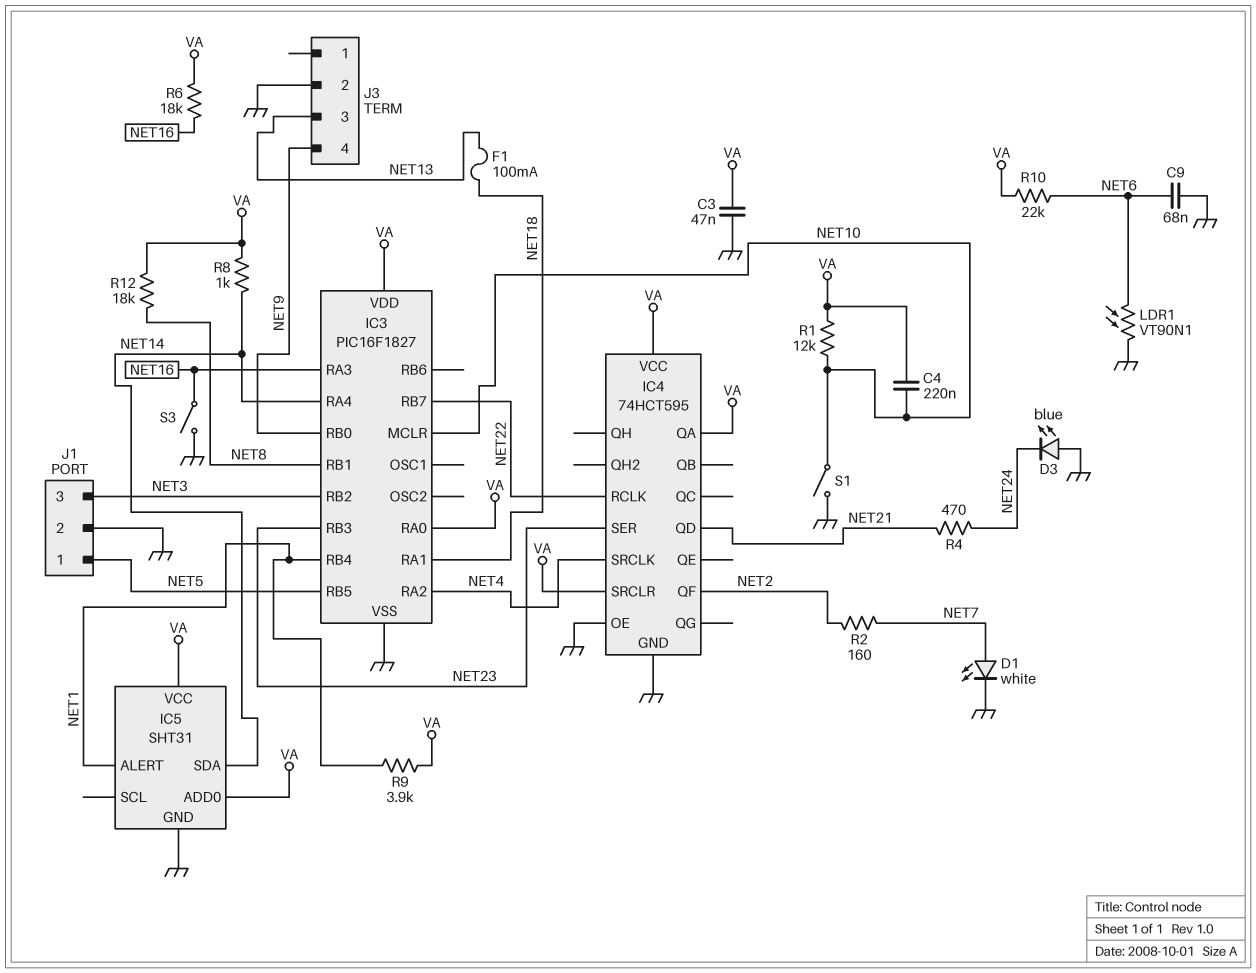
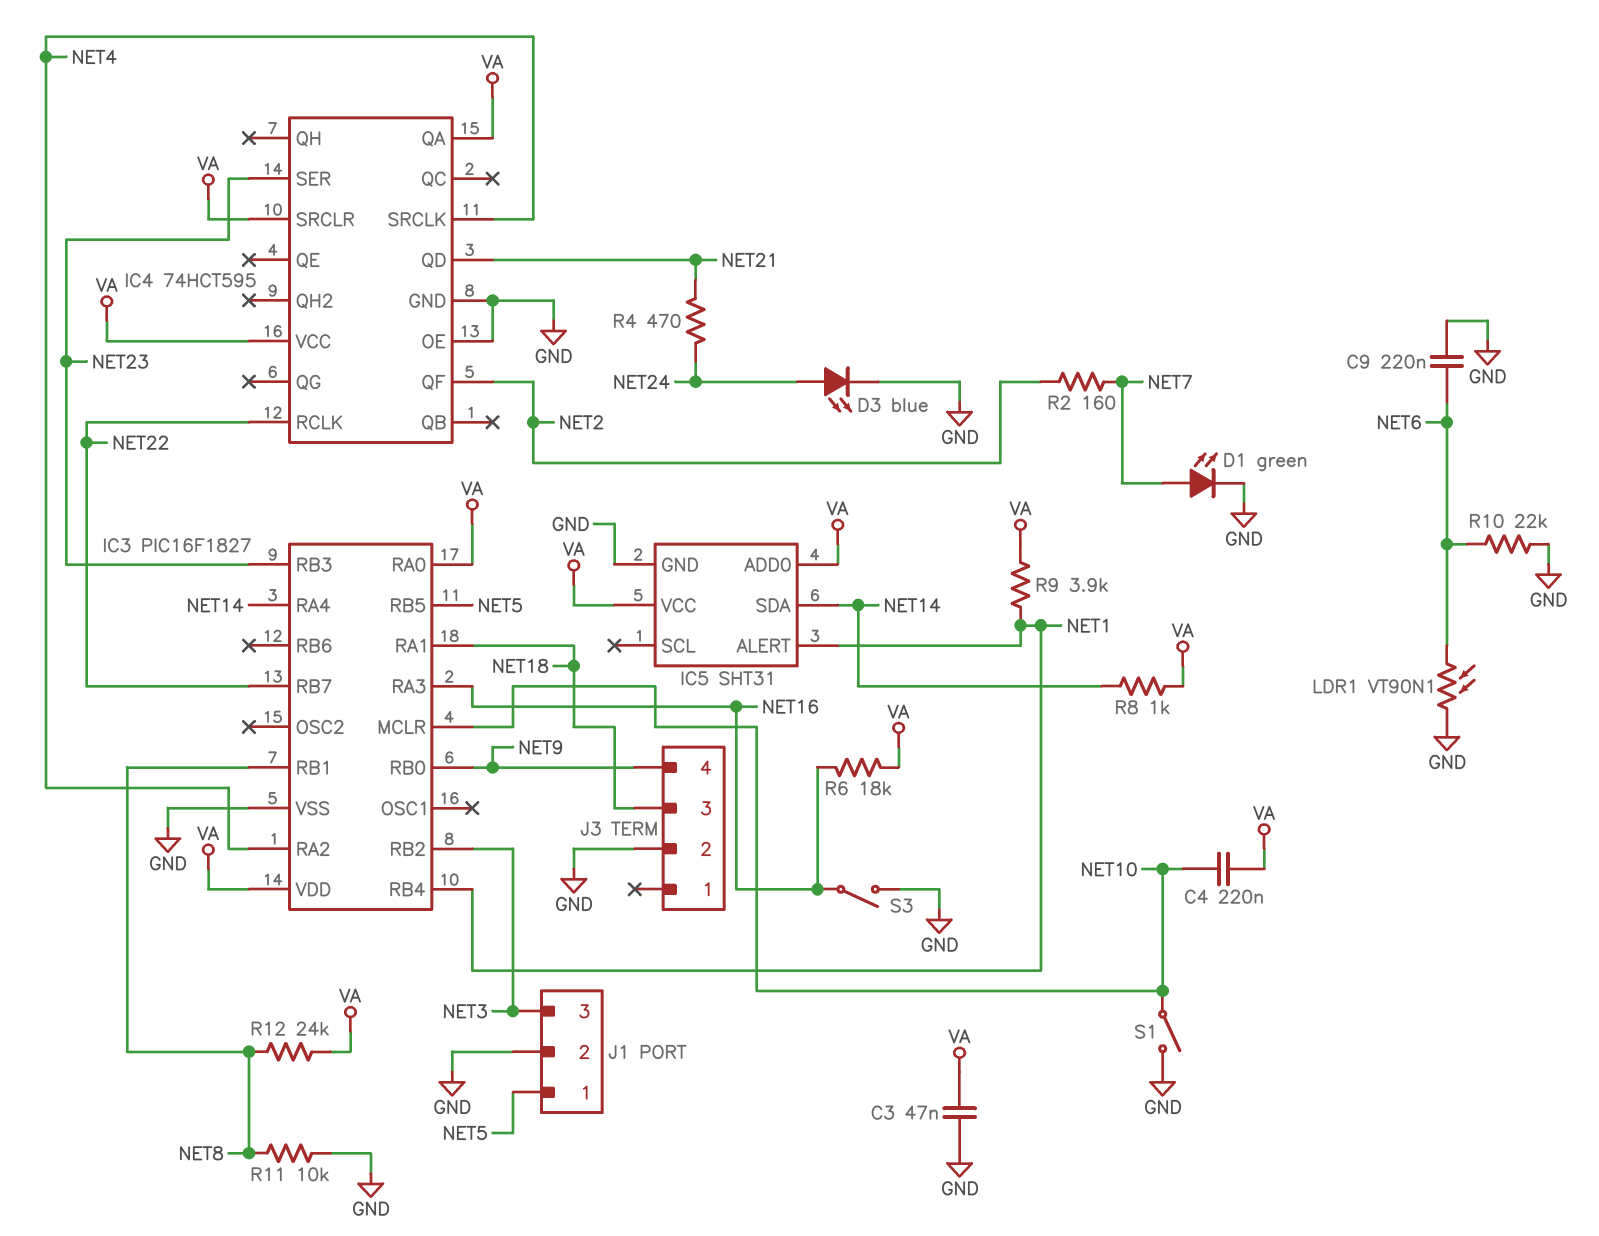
C9: 68nF (GND, NET6) -> 220nF (GND, NET6)
D1: LED white (A NET7, K GND) -> LED green (A NET7, K GND)
D3: LED blue (A GND, K NET24) -> LED blue (A NET24, K GND)
F1: 100mA (NET13, NET18) -> none
J3 pin 3: NET13 -> NET18
R1: 12k (NET10, VA) -> none
R10: 22k (NET6, VA) -> 22k (GND, NET6)
R11: none -> 10k (GND, NET8)
R12: 18k (NET8, VA) -> 24k (NET8, VA)

